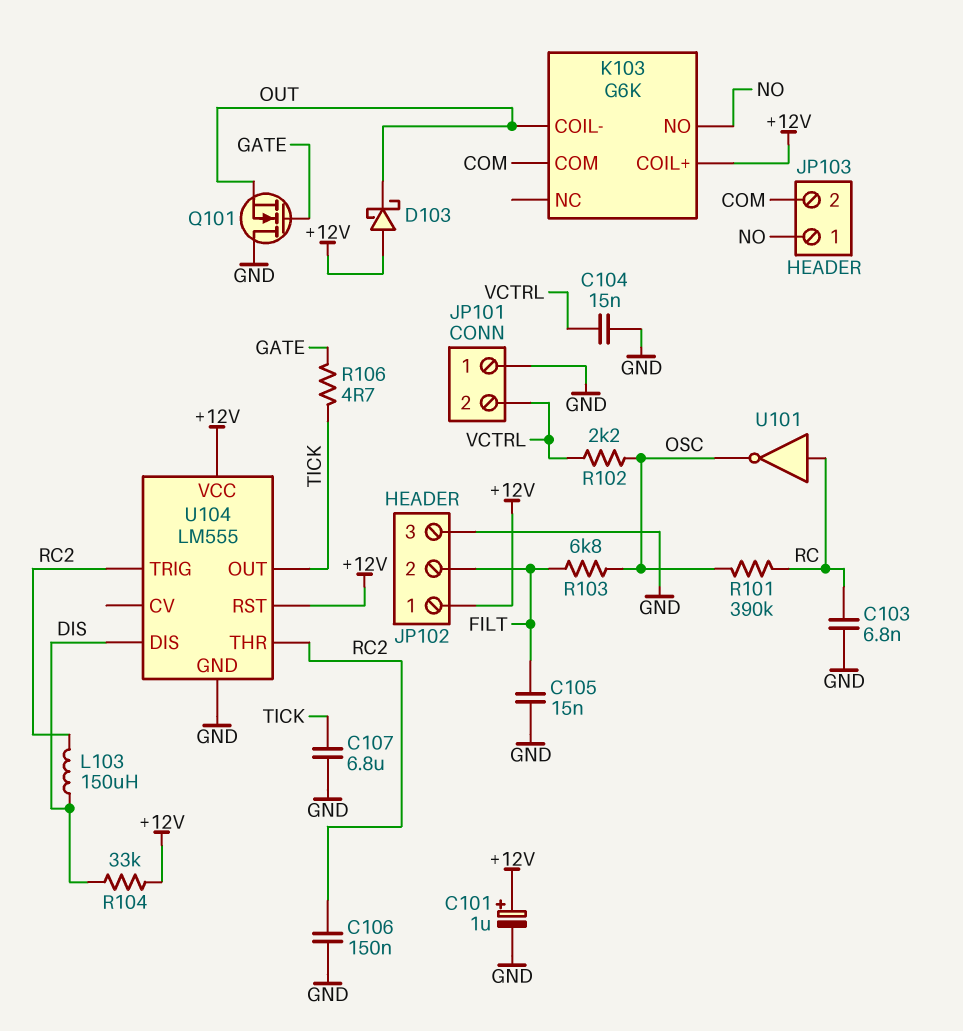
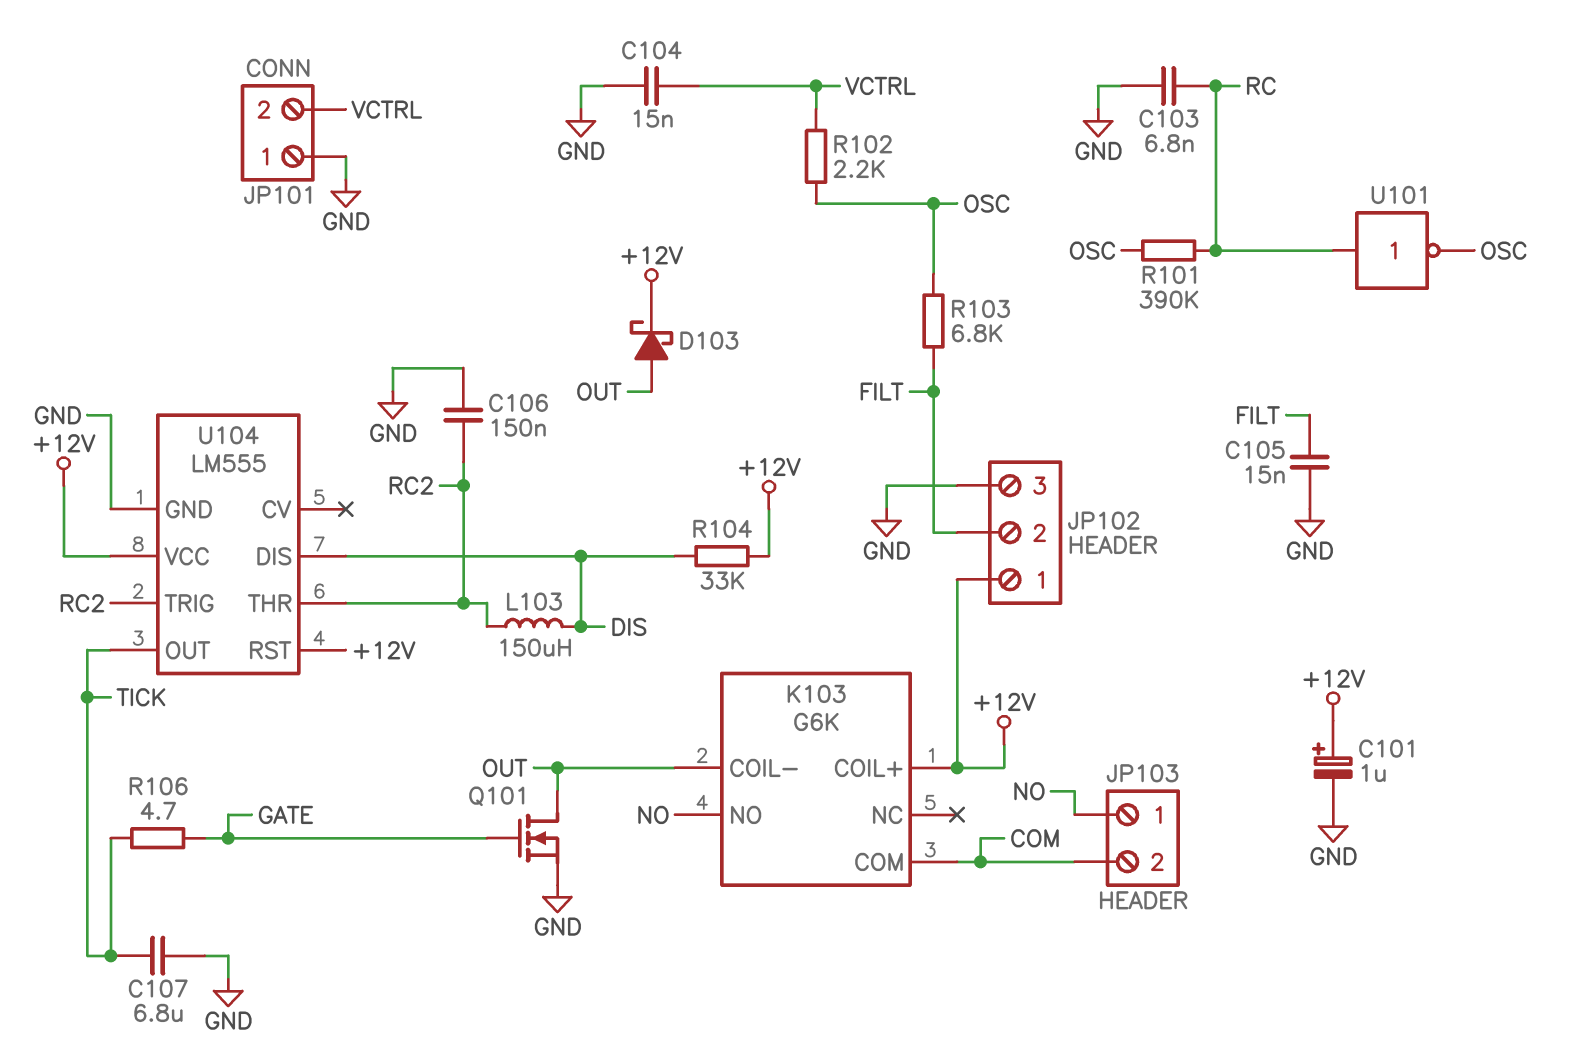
D103: schottky (A +12V, K OUT) -> schottky (A OUT, K +12V)
Q101: NMOS (G GATE, D GND, S OUT) -> NMOS (G GATE, D OUT, S GND)

